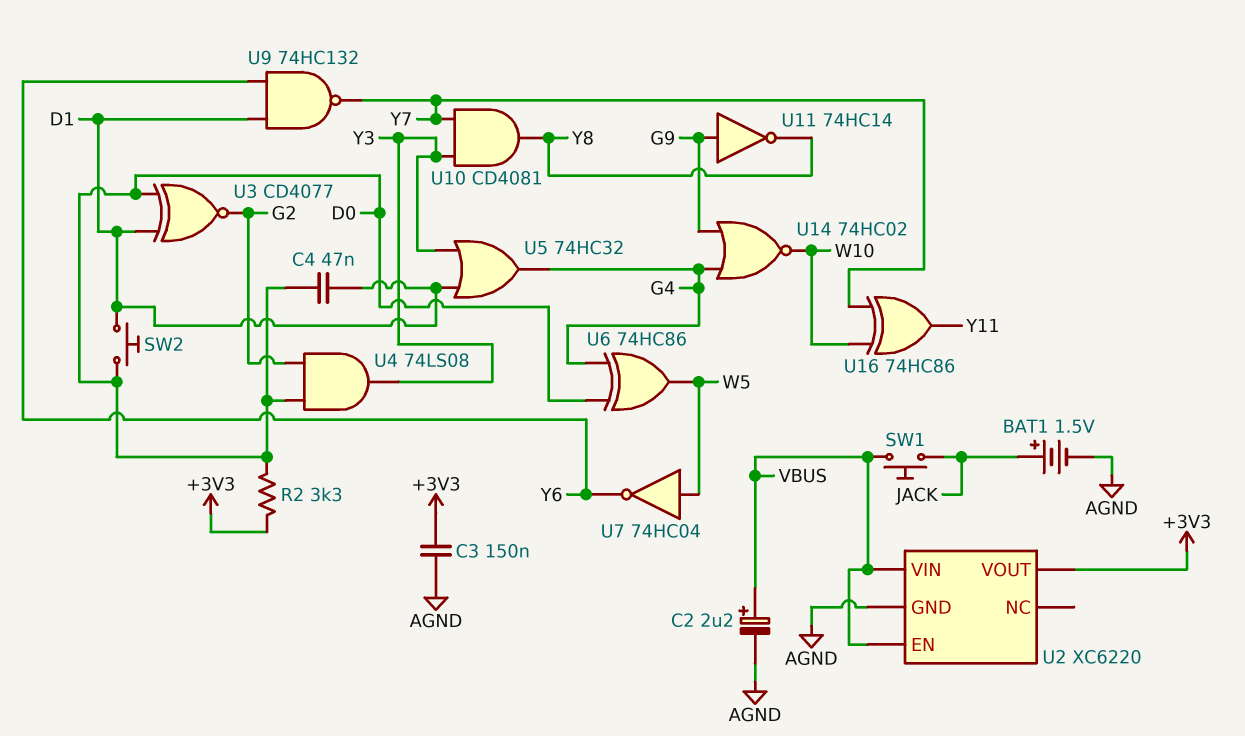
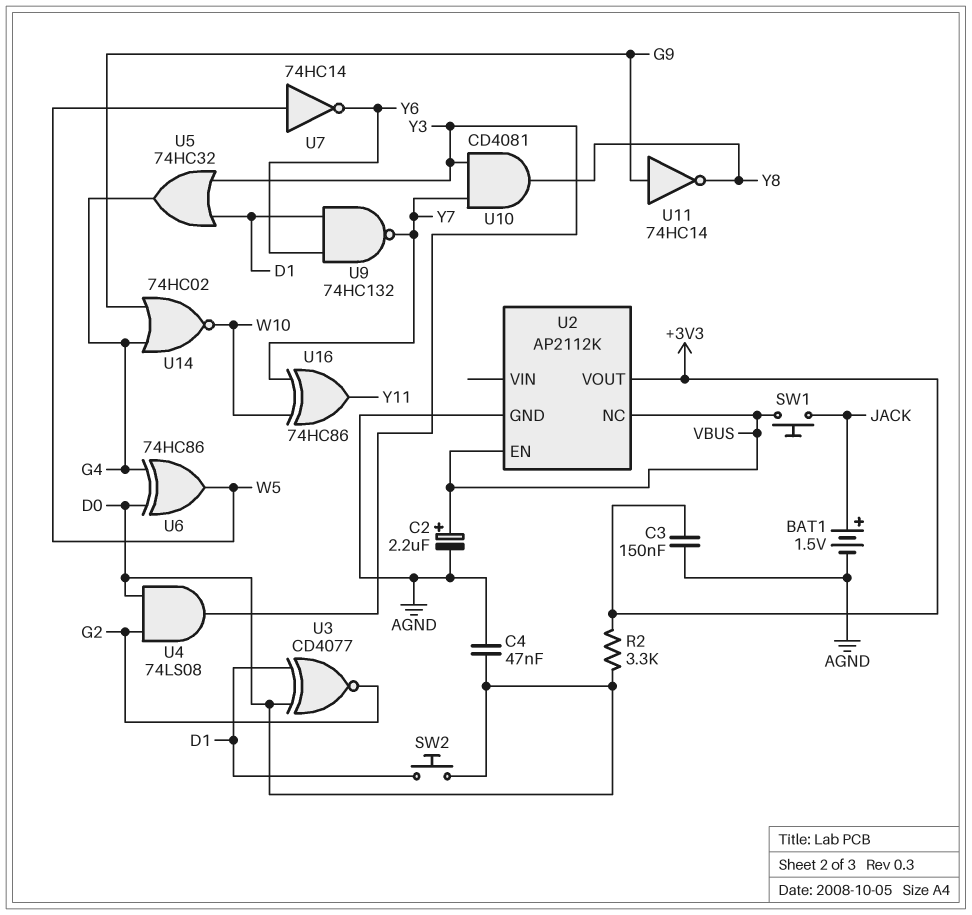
C4: 47nF (D0, D1) -> 47nF (AGND, D0)
U2: XC6220 -> AP2112K
U2 pin NC: none -> VBUS
U2 pin VIN: VBUS -> none
U7: NOT 74HC04 (in W5, out Y6) -> NOT 74HC14 (in W5, out Y6)

